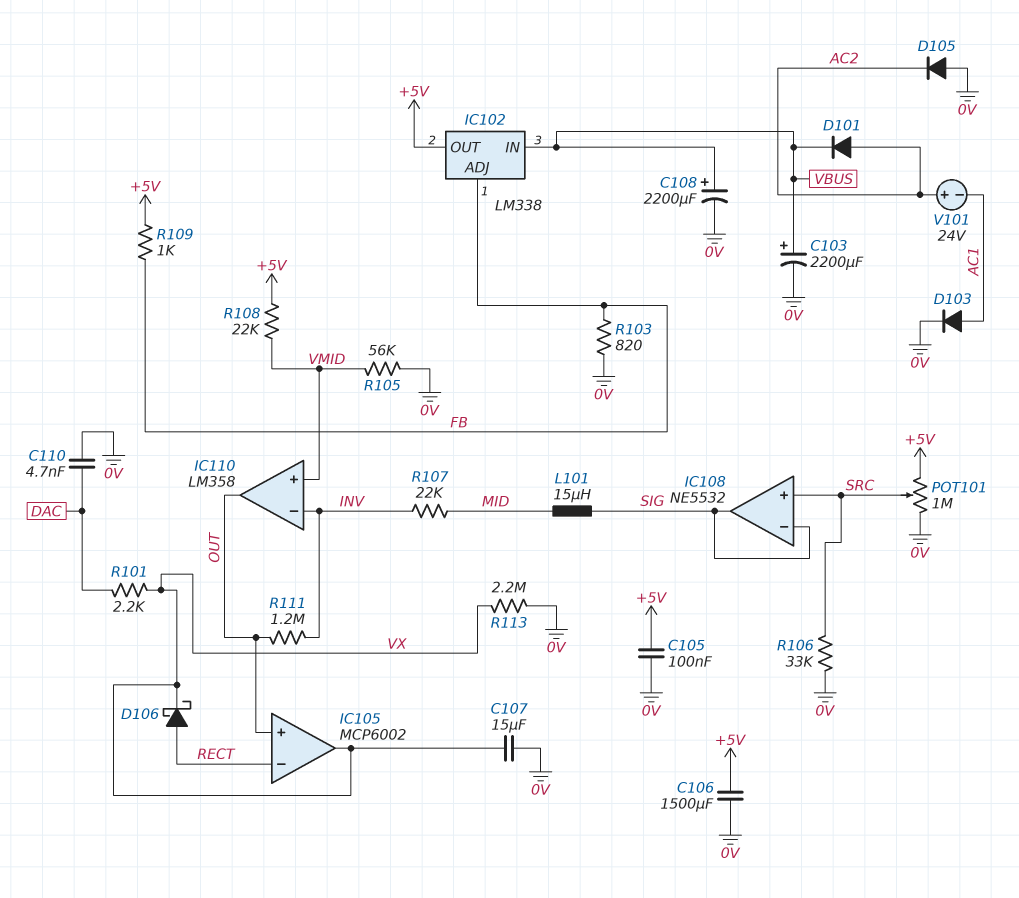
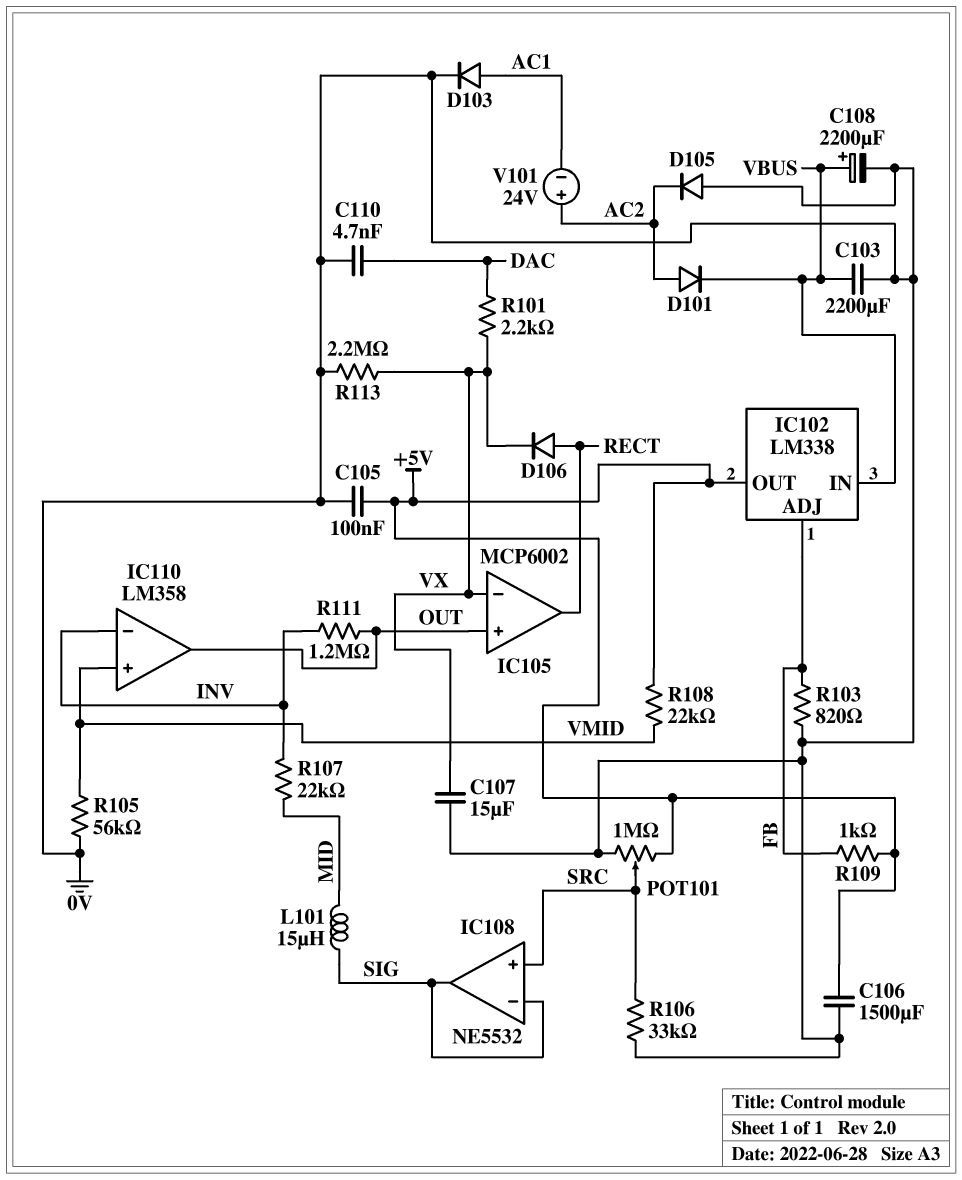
C103: 2200uF (plus VBUS, minus 0V) -> 2200uF (0V, VBUS)
D106: schottky (A RECT, K VX) -> diode (A RECT, K VX)
IC105 pin in-: RECT -> VX
IC105 pin out: VX -> RECT

